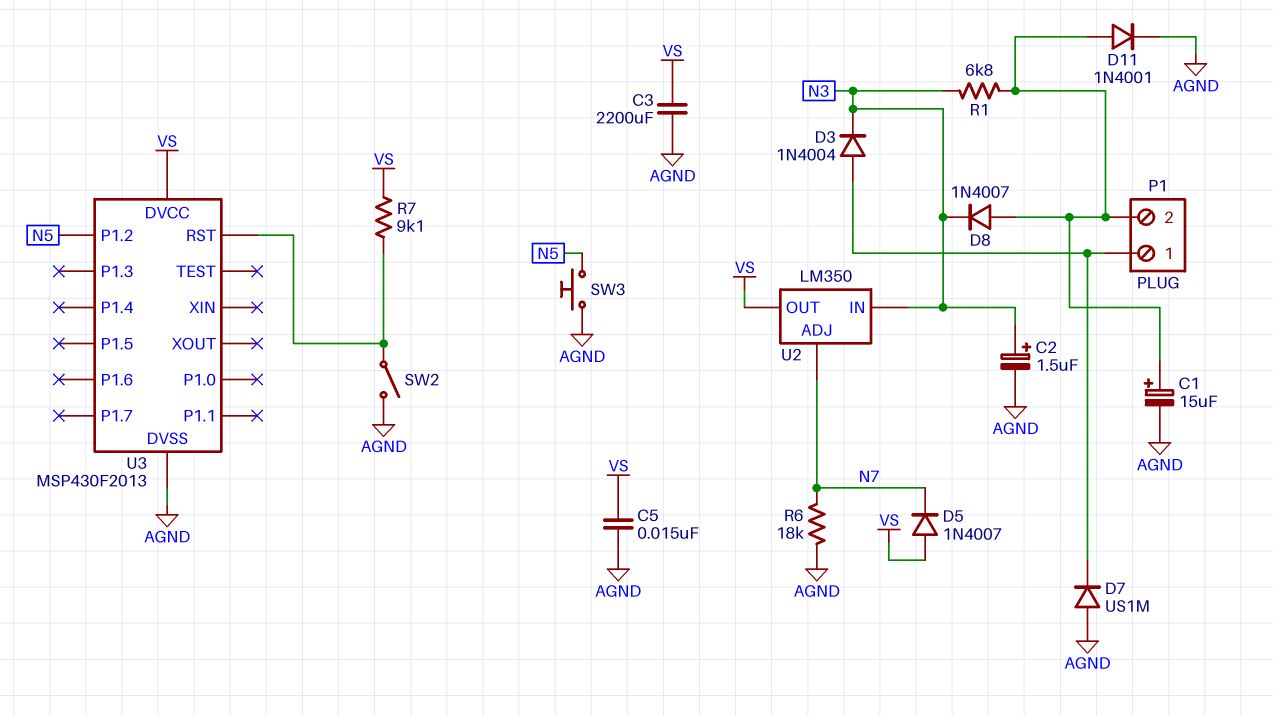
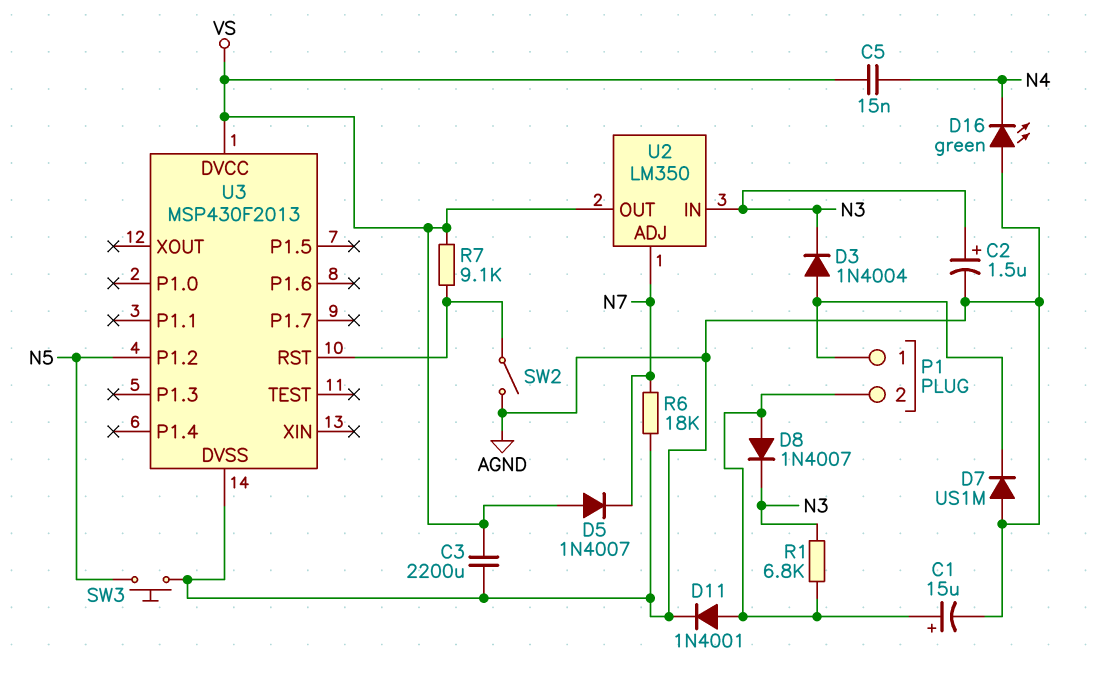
C5: 15nF (AGND, VS) -> 15nF (N4, VS)
D16: none -> LED green (A AGND, K N4)

